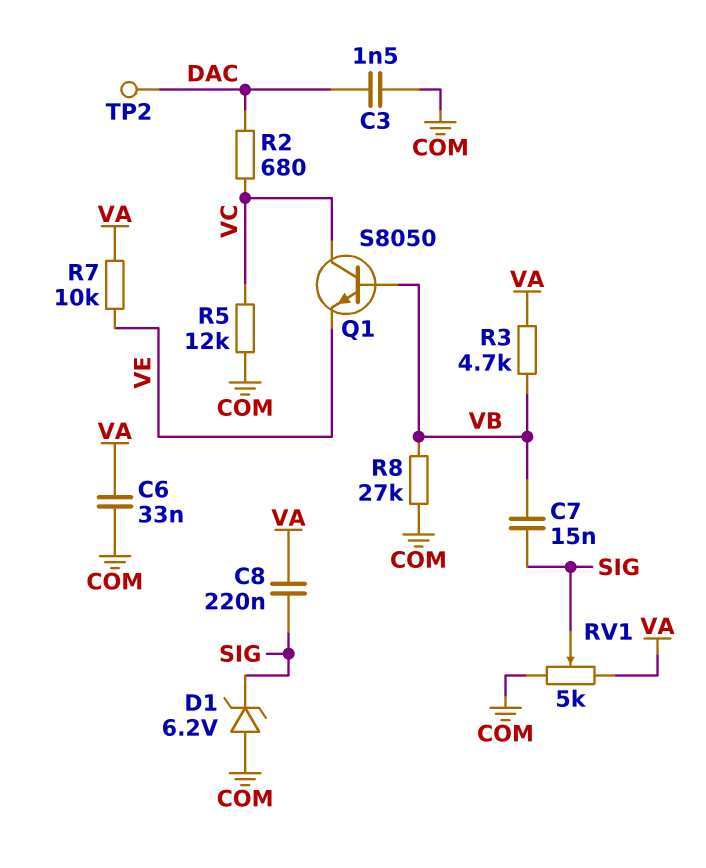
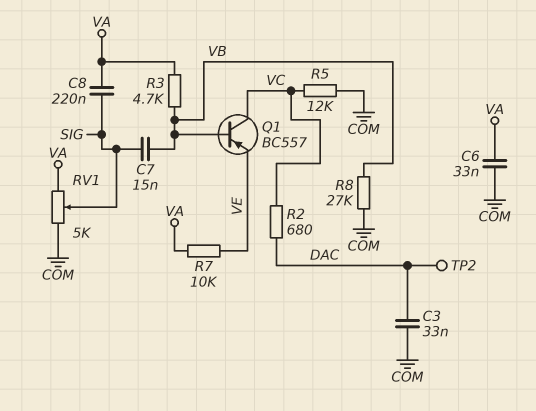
C3: 1.5nF (COM, DAC) -> 33nF (COM, DAC)
D1: zener 6.2V (A COM, K SIG) -> none
Q1: NPN S8050 (B VB, C VC, E VE) -> PNP BC557 (B VB, C VC, E VE)

